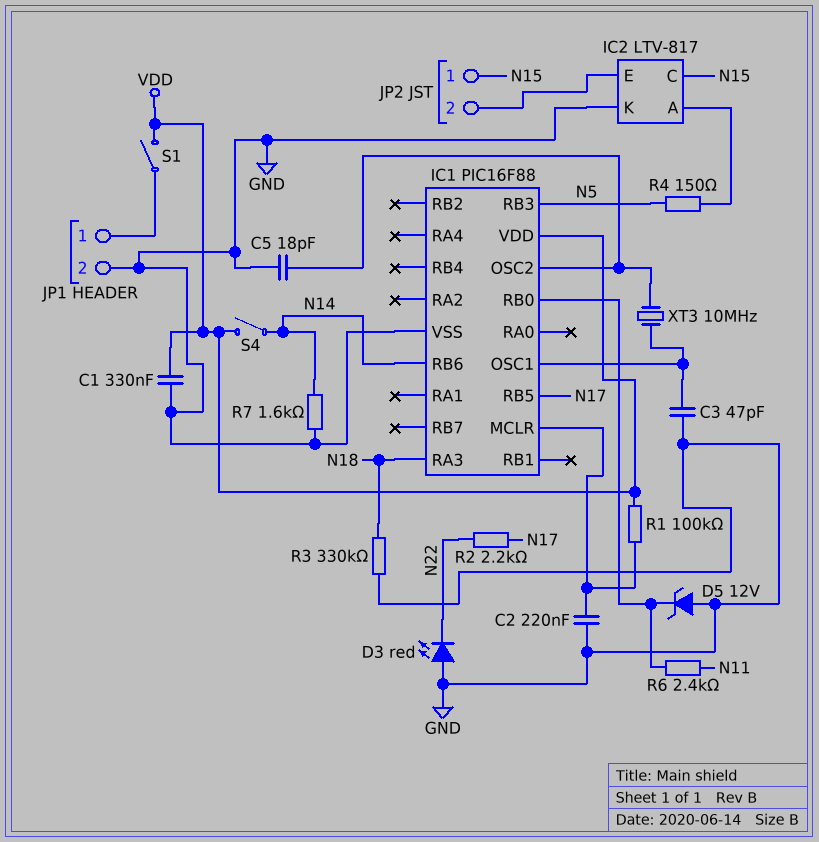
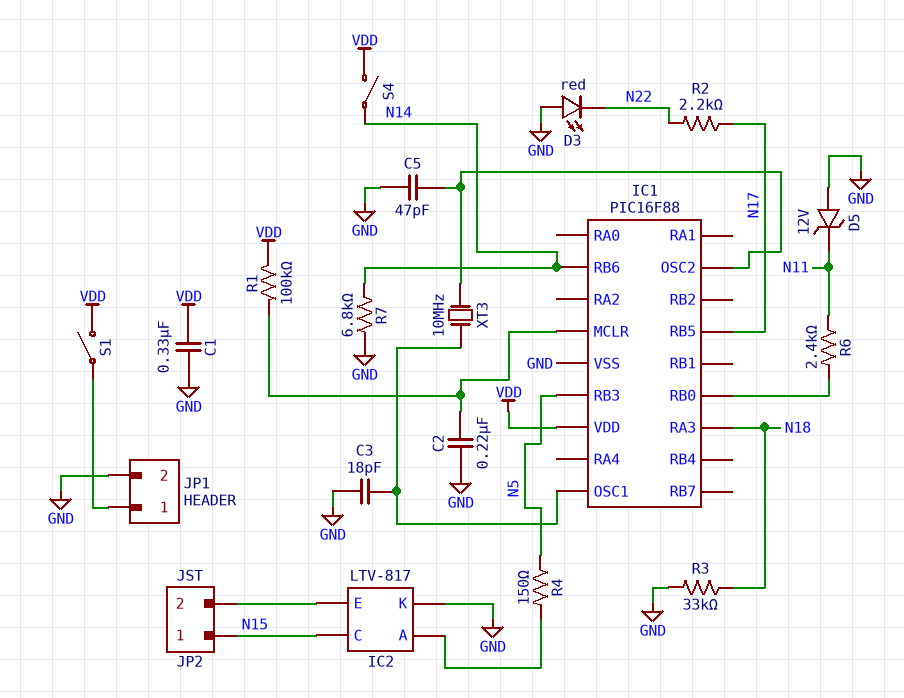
C3: 47pF (GND, IC1/OSC1) -> 18pF (GND, IC1/OSC1)
C5: 18pF (GND, IC1/OSC2) -> 47pF (GND, IC1/OSC2)
D5: zener 12V (A GND, K IC1/RB0) -> zener 12V (A GND, K N11)
R3: 330k (GND, N18) -> 33k (GND, N18)
R7: 1.6k (GND, N14) -> 6.8k (GND, N14)

